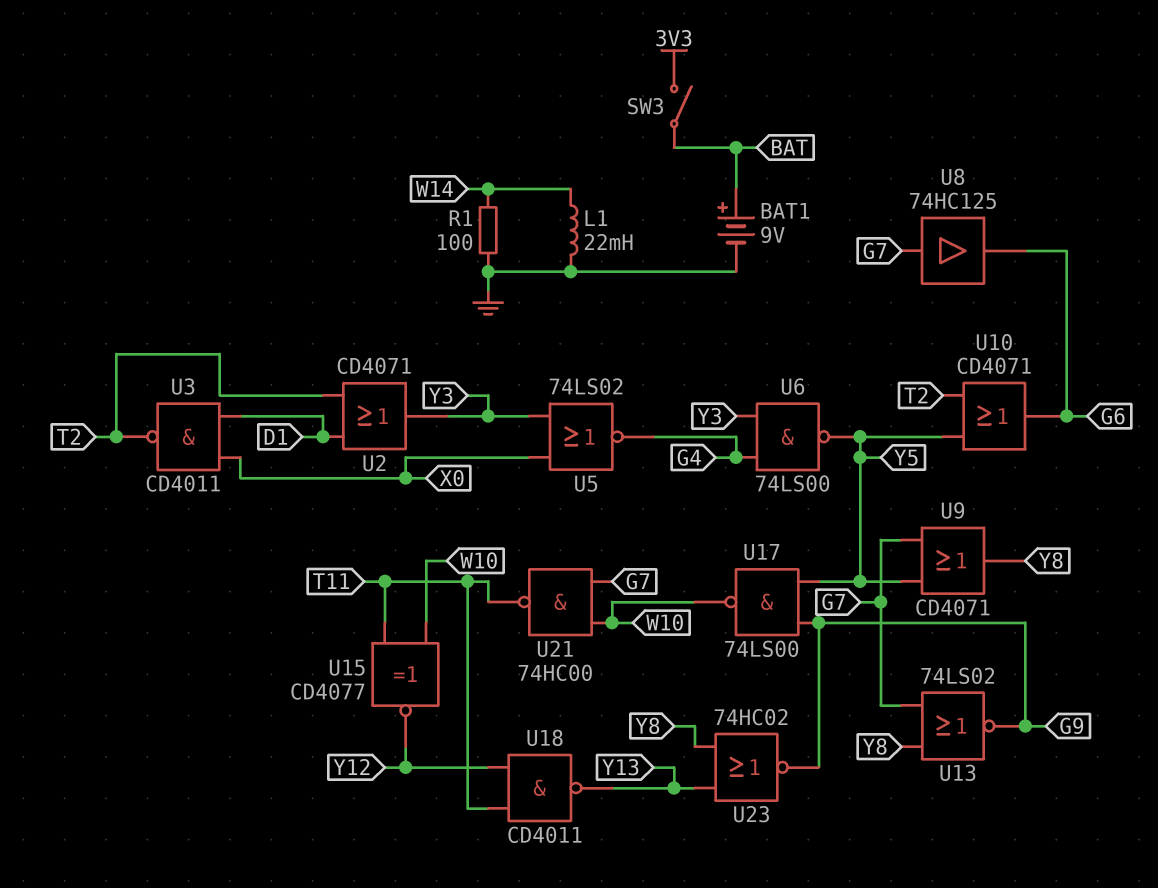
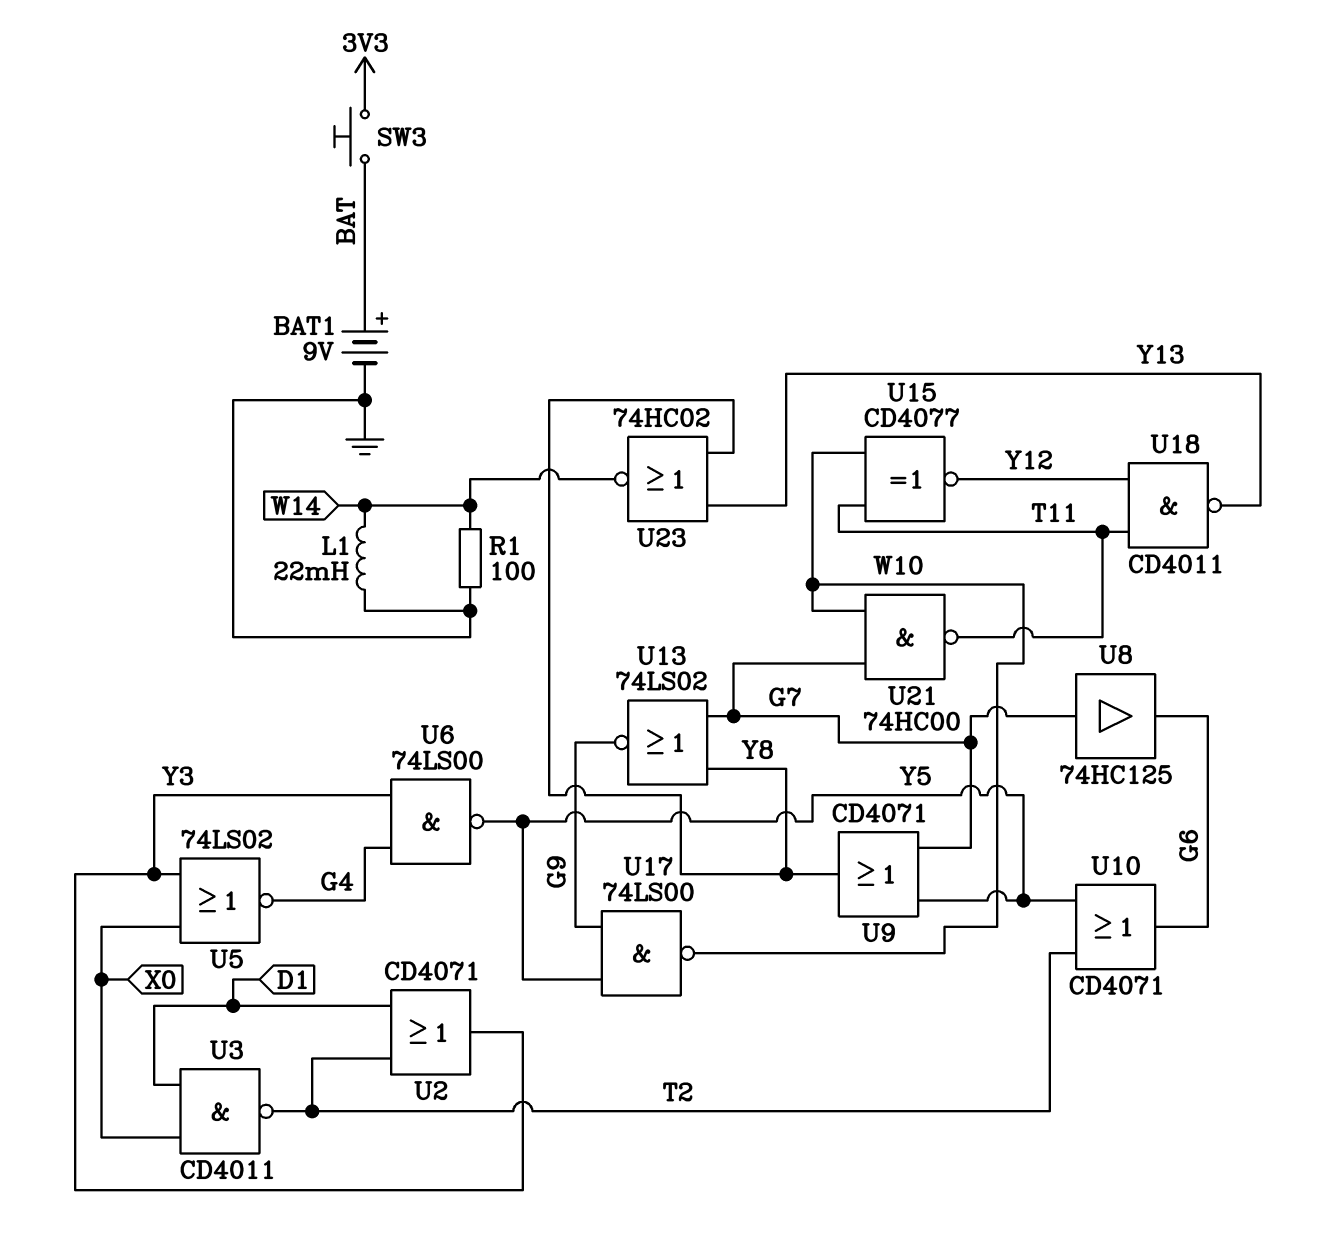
SW3: switch (3V3, BAT) -> button (3V3, BAT)
U23: NOR 74HC02 (in Y8, in Y13, out G9) -> NOR 74HC02 (in Y8, in Y13, out W14)

